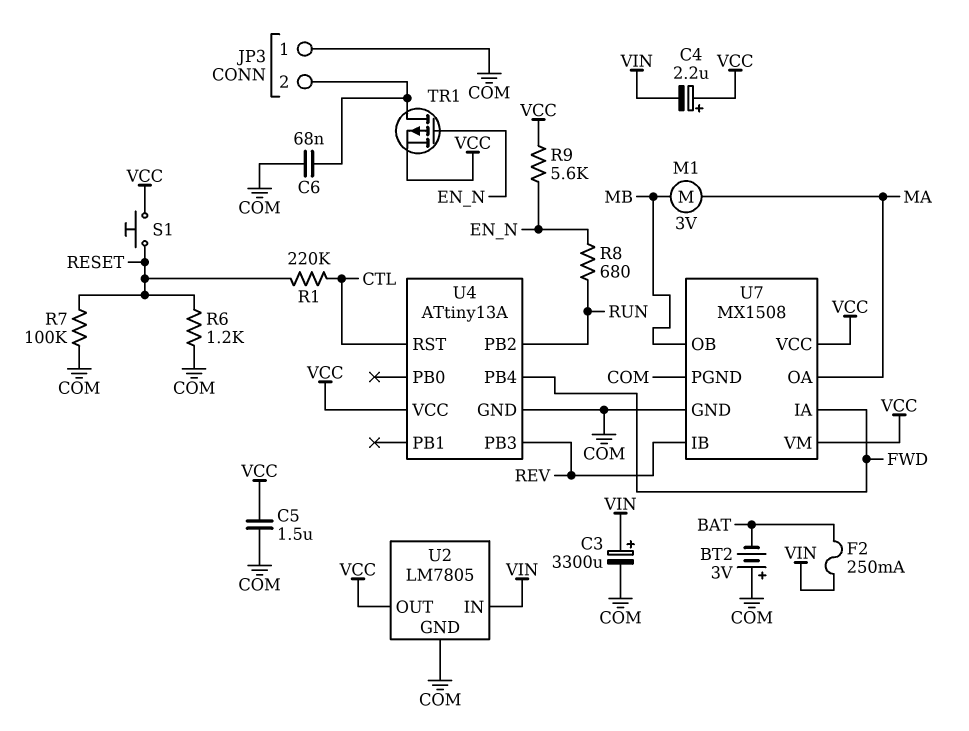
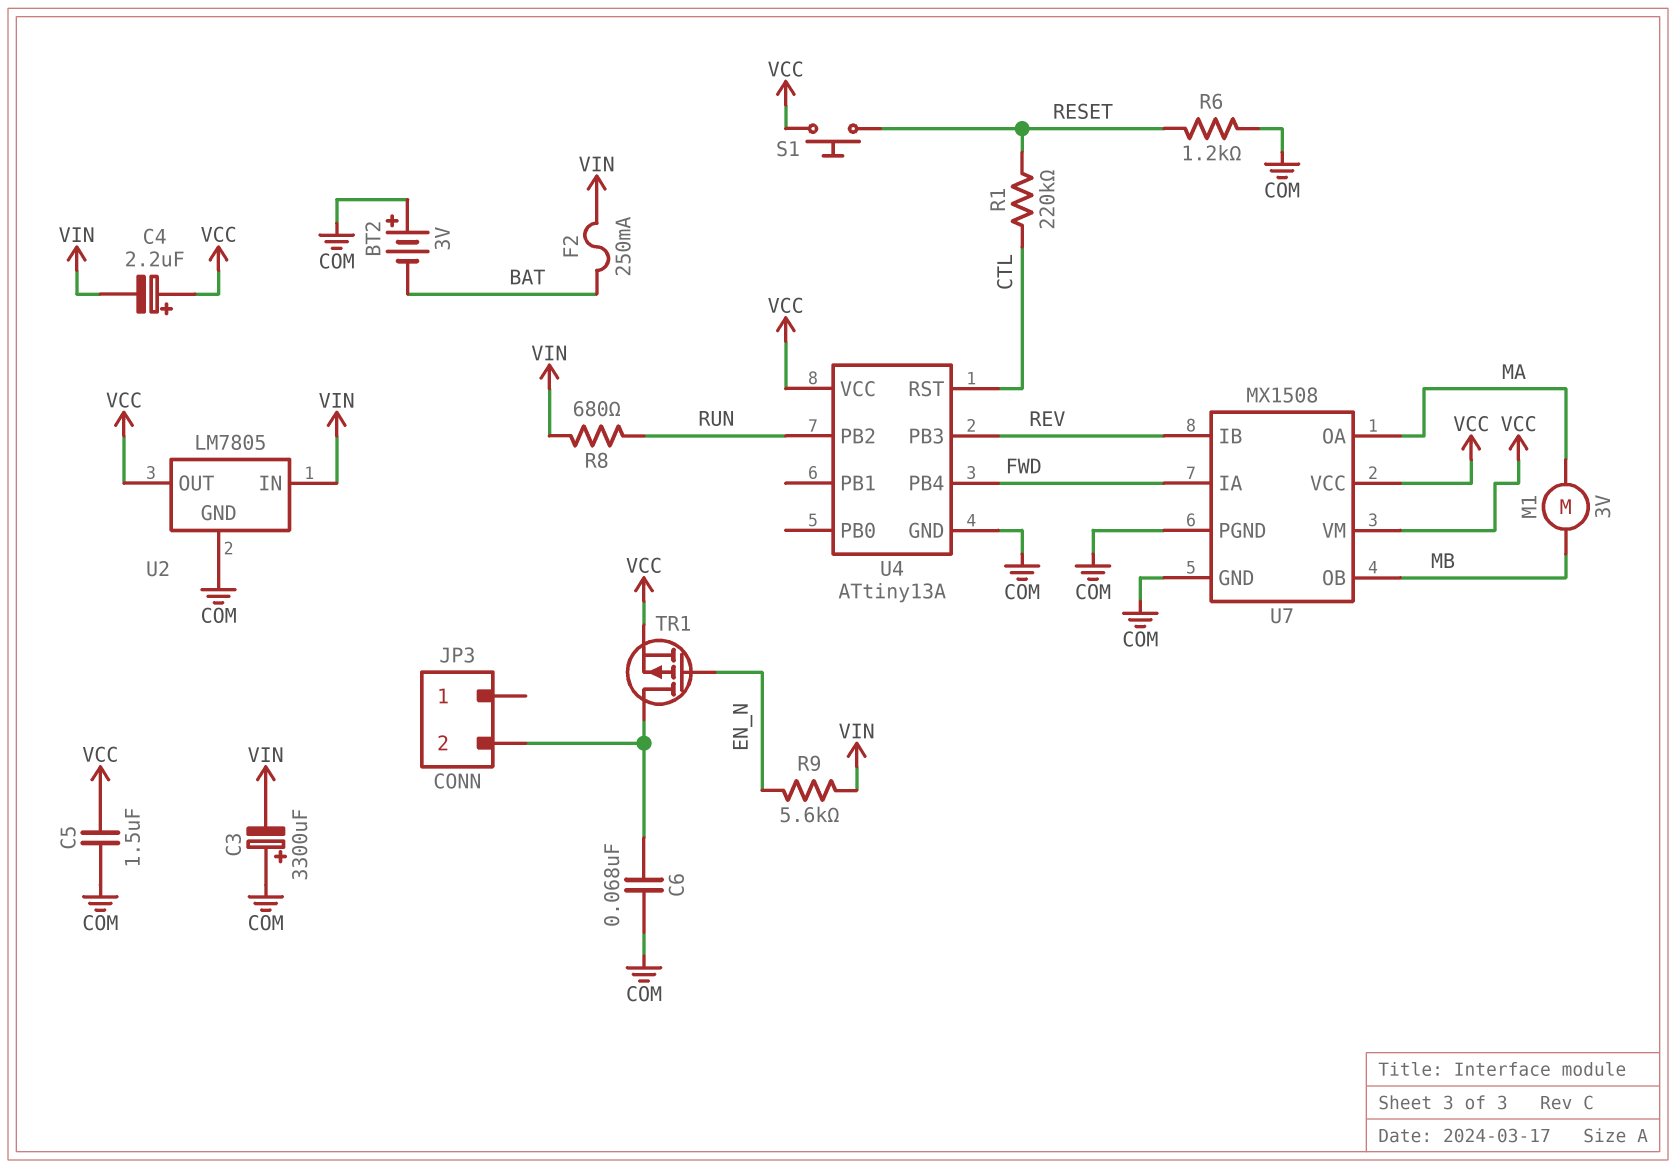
C3: 3300uF (plus VIN, minus COM) -> 3300uF (plus COM, minus VIN)
JP3 pin 1: COM -> none
R7: 100k (COM, RESET) -> none
R8: 680 (EN_N, RUN) -> 680 (RUN, VIN)
R9: 5.6k (EN_N, VCC) -> 5.6k (EN_N, VIN)

